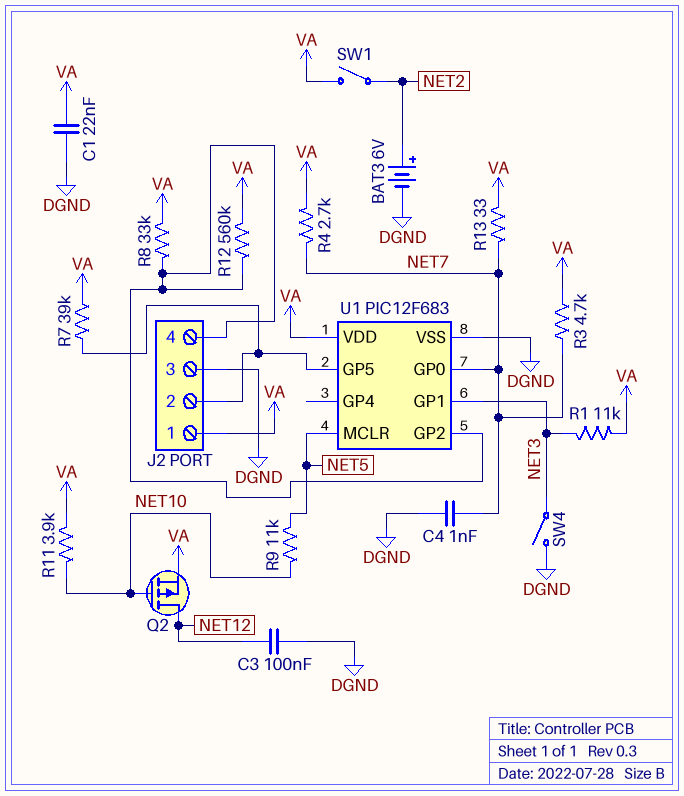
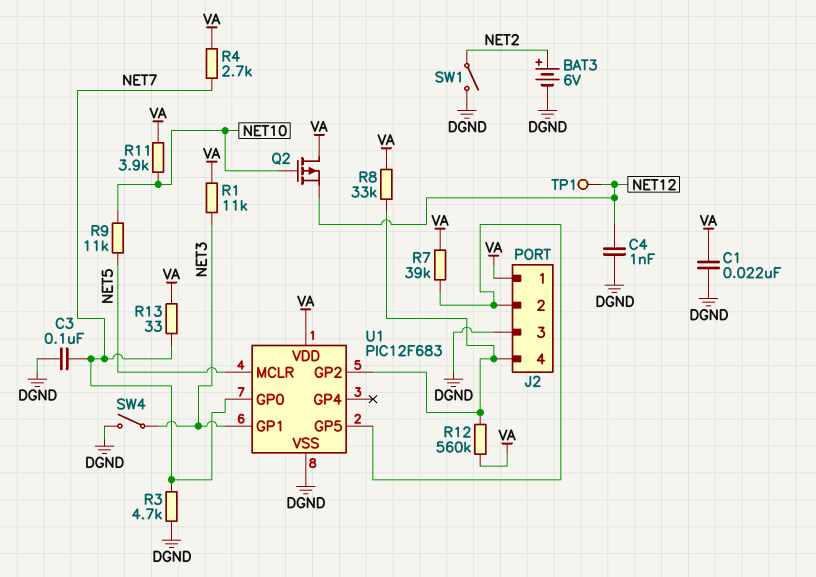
C3: 100nF (DGND, NET12) -> 100nF (DGND, NET7)
C4: 1nF (DGND, NET7) -> 1nF (DGND, NET12)
Q2: PMOS (G NET10, D NET12, S VA) -> PMOS (G NET10, D VA, S NET12)
R3: 4.7k (NET7, VA) -> 4.7k (DGND, NET7)
SW1: switch (NET2, VA) -> switch (DGND, NET2)
TP1: none -> test point (NET12)

